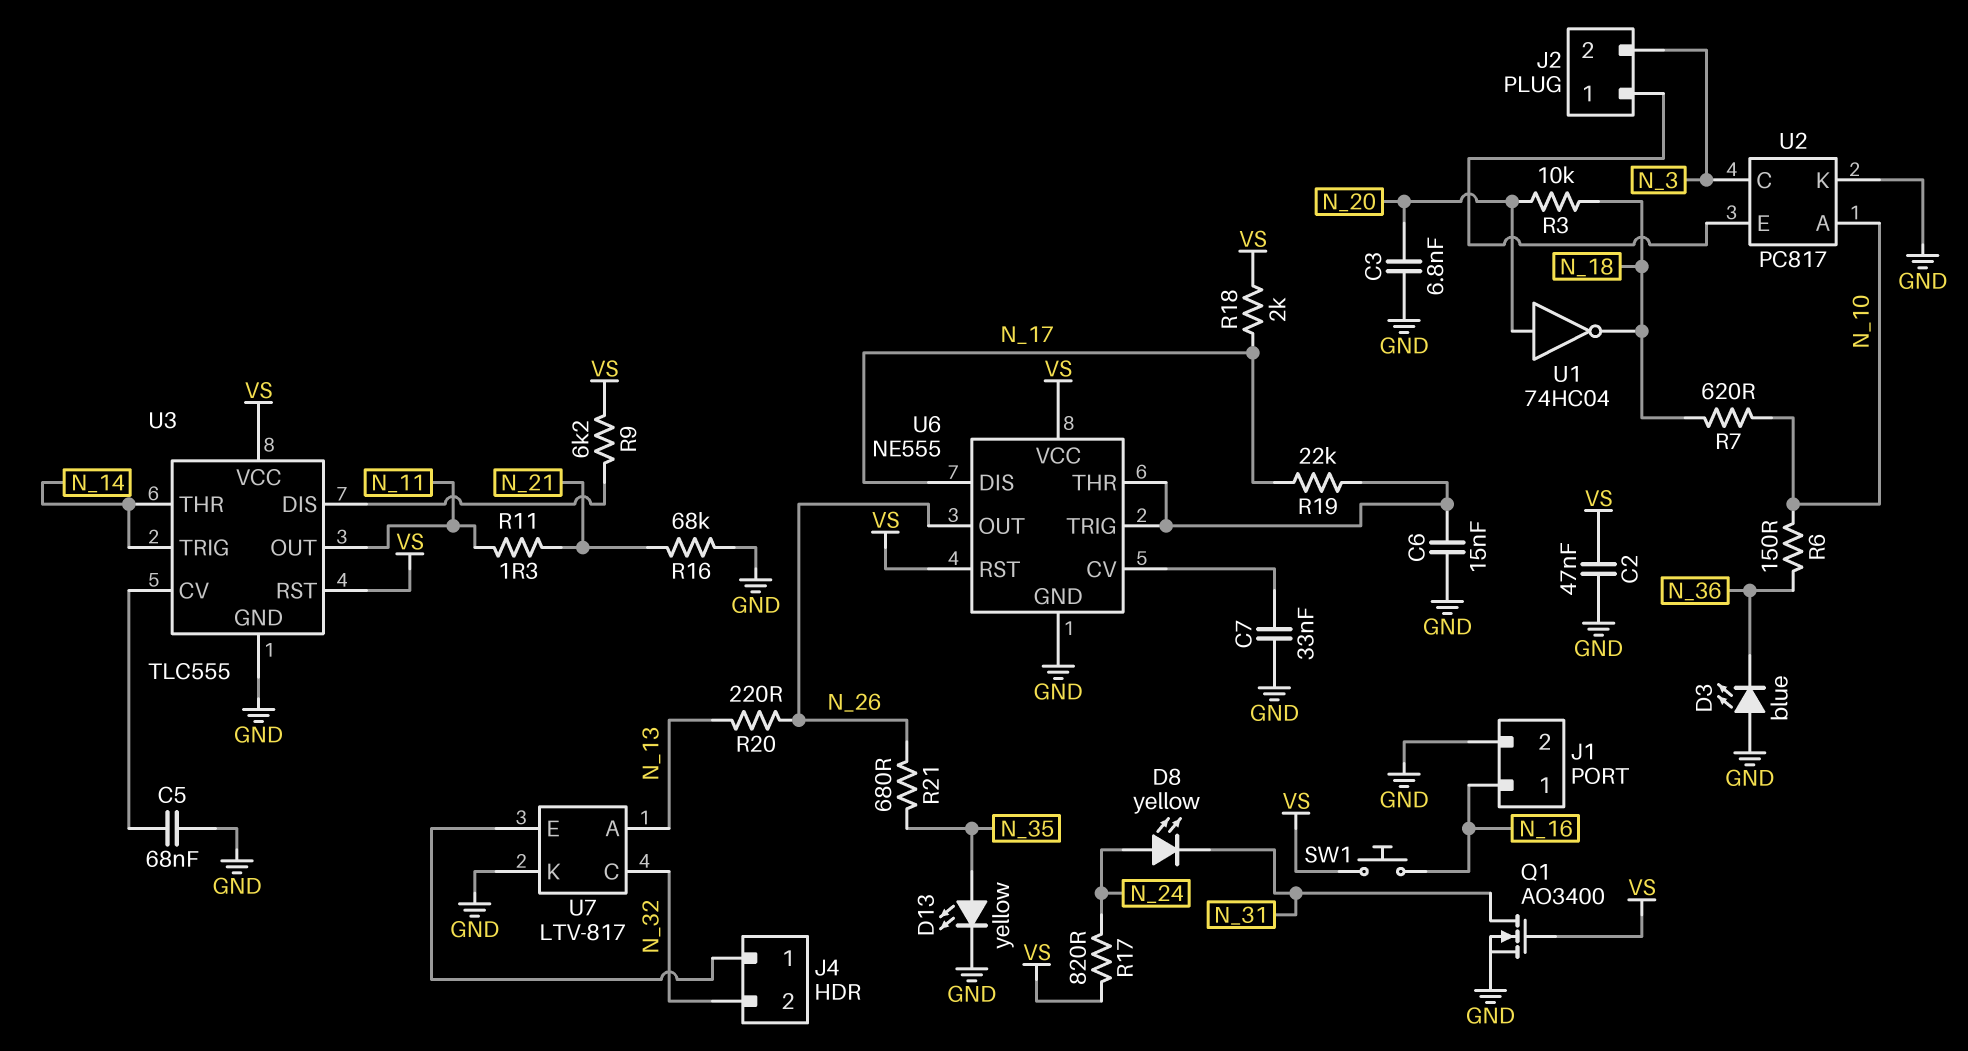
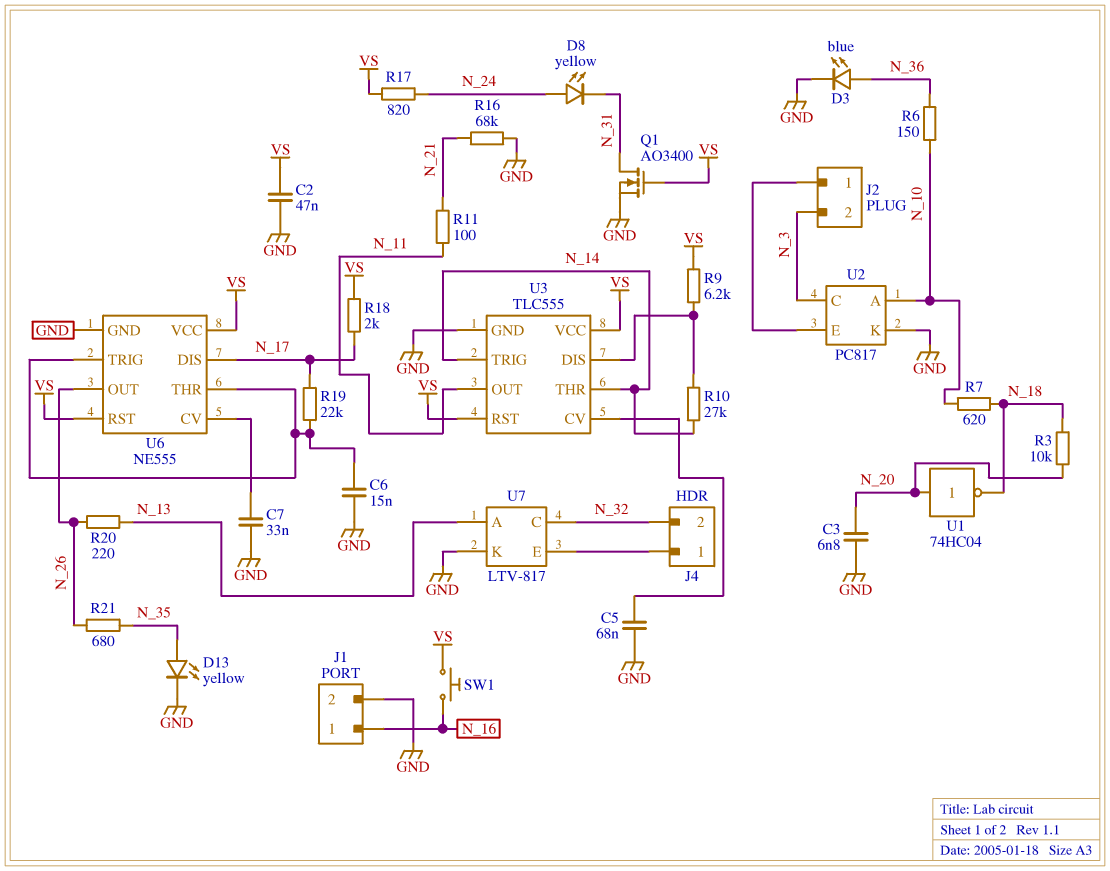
D3: LED blue (A GND, K N_36) -> LED blue (A N_36, K GND)
R10: none -> 27k (N_14, U3/DIS)
R11: 1.3 (N_11, N_21) -> 100 (N_11, N_21)

